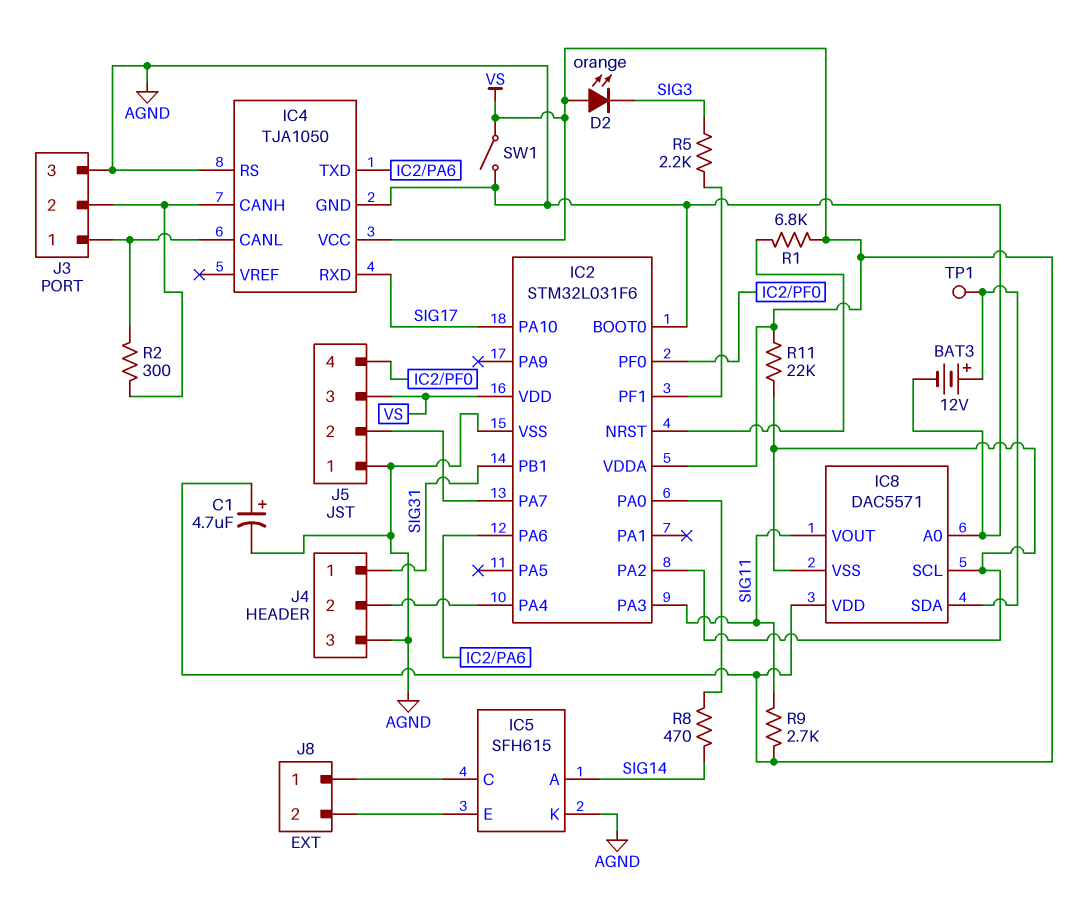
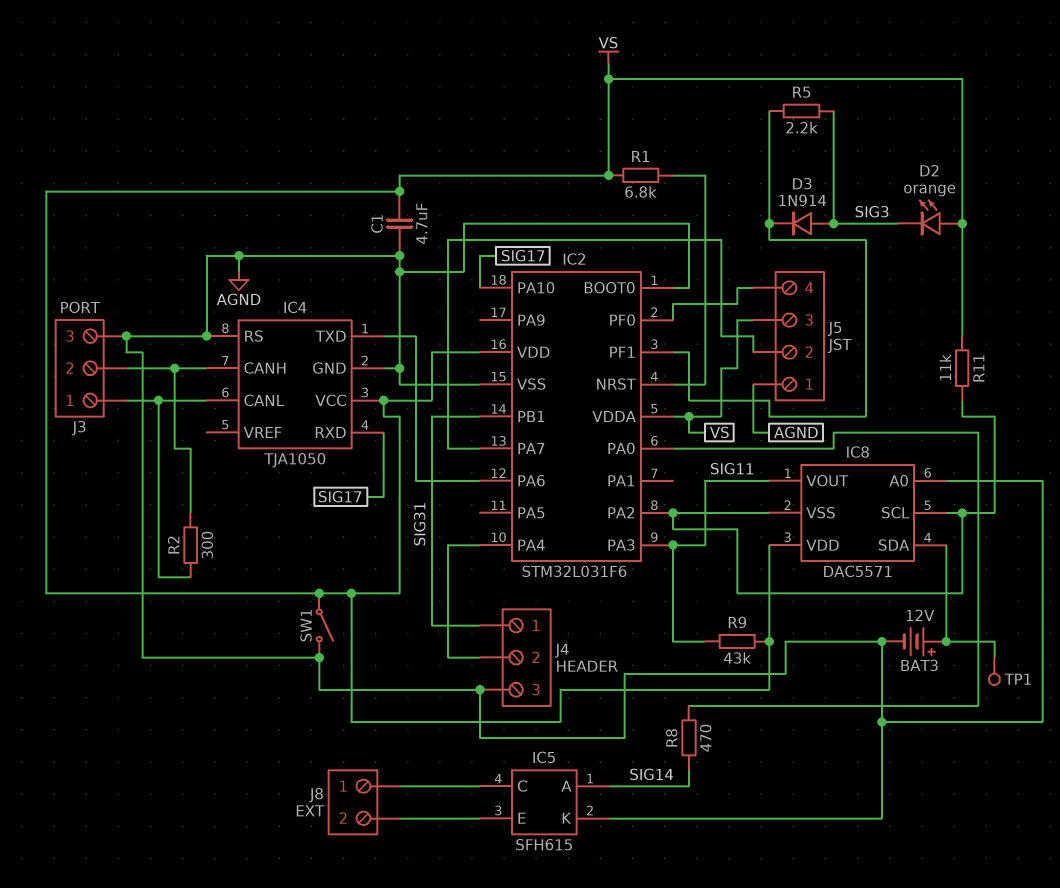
C1: 4.7uF (plus VS, minus AGND) -> 4.7uF (AGND, VS)
D3: none -> diode 1N914 (A SIG3, K IC2/PF1)
R9: 2.7k (SIG11, VS) -> 43k (SIG11, VS)
R11: 22k (IC2/PA2, VS) -> 11k (IC2/PA2, VS)

